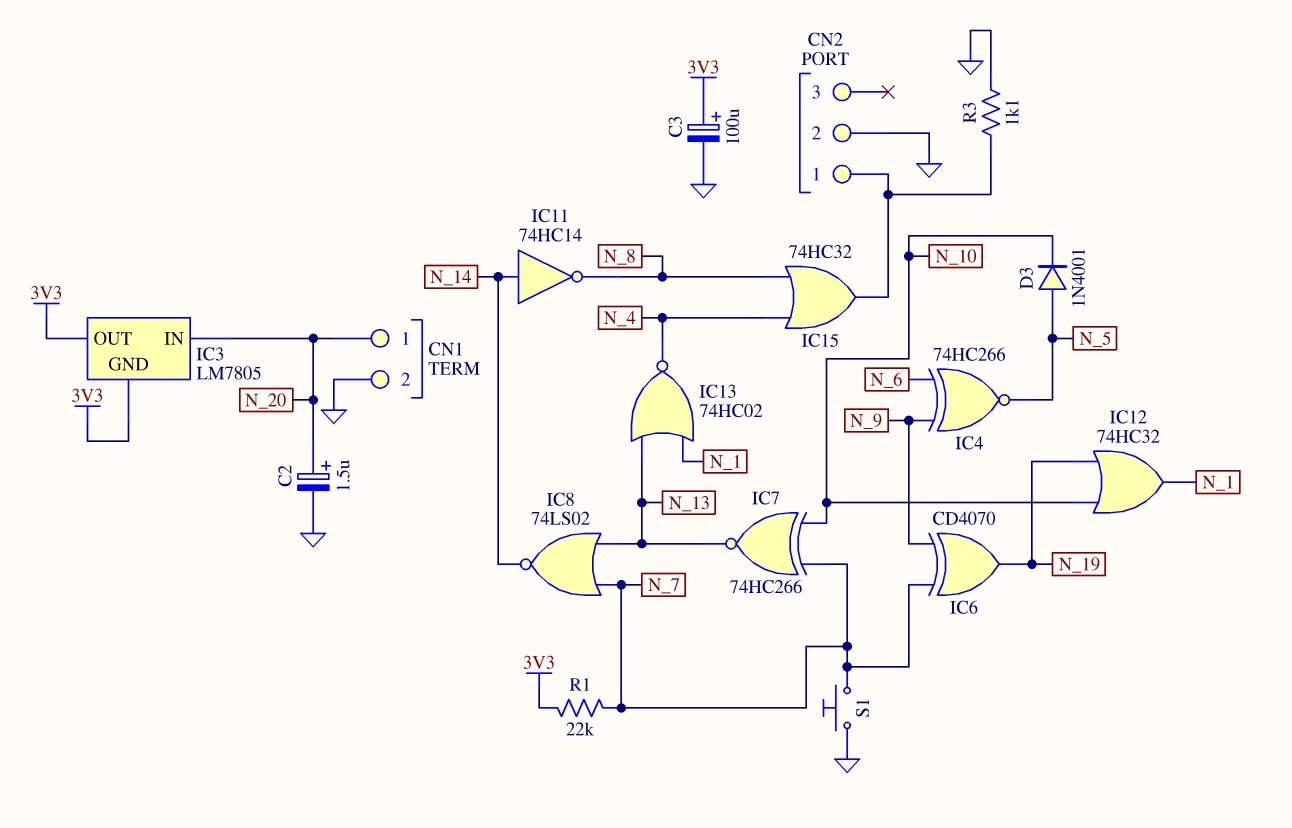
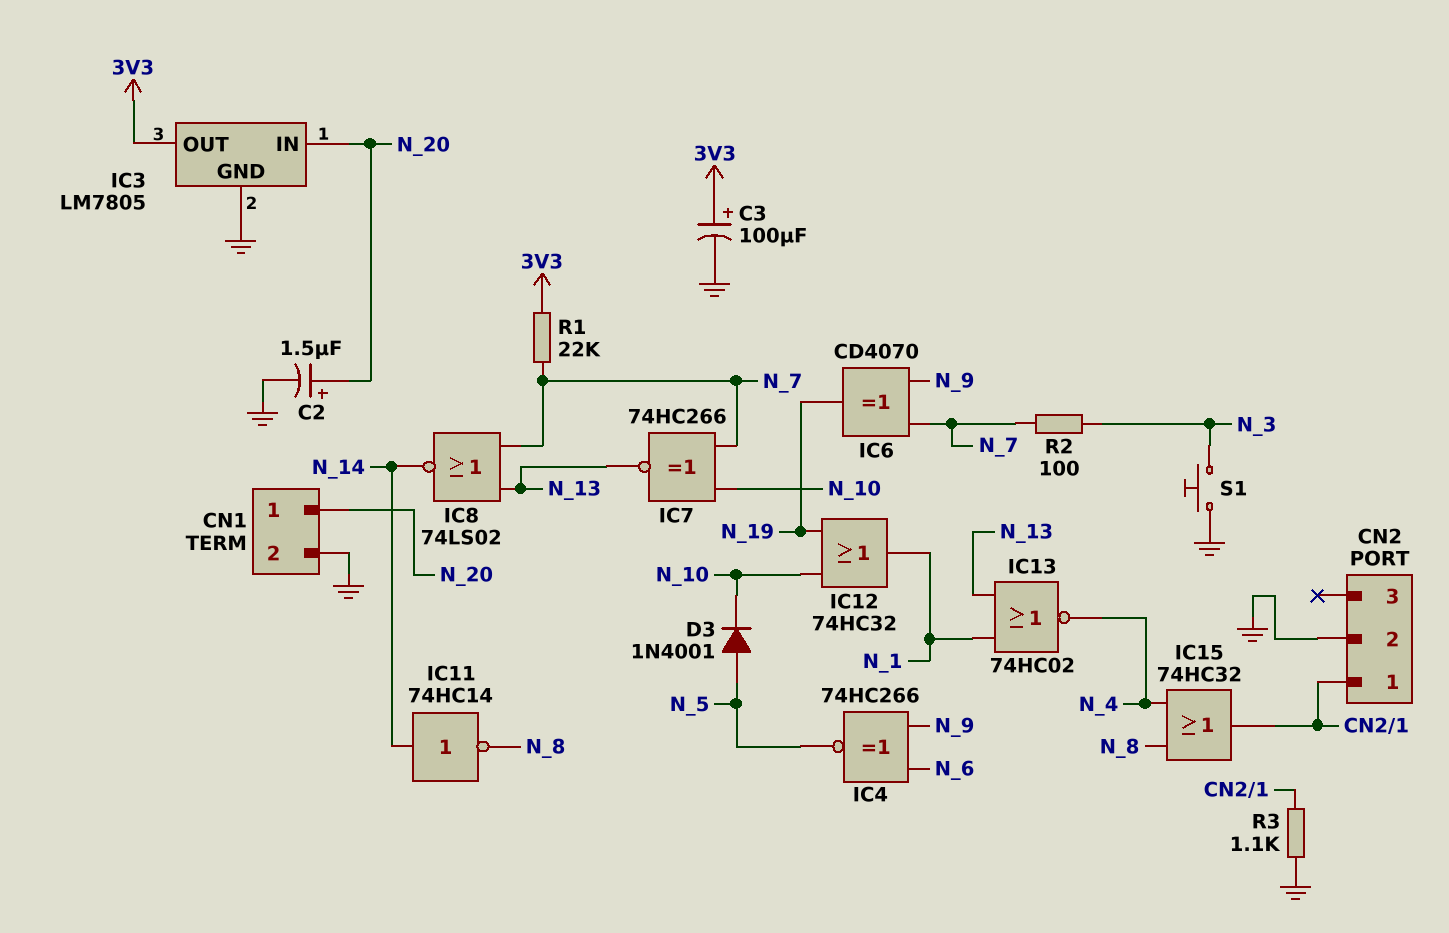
IC3 pin GND: 3V3 -> GND
R2: none -> 100 (N_3, N_7)
S1: button (GND, N_7) -> button (GND, N_3)

